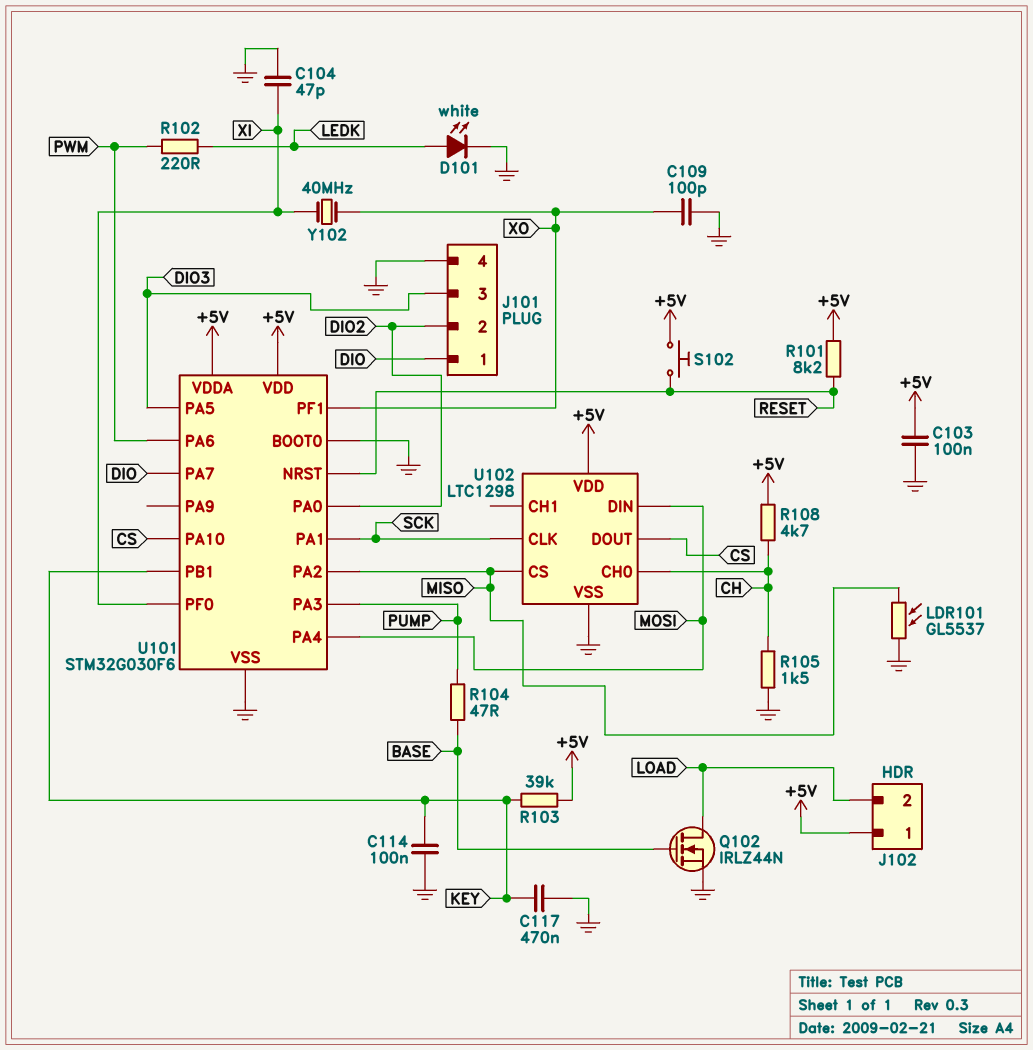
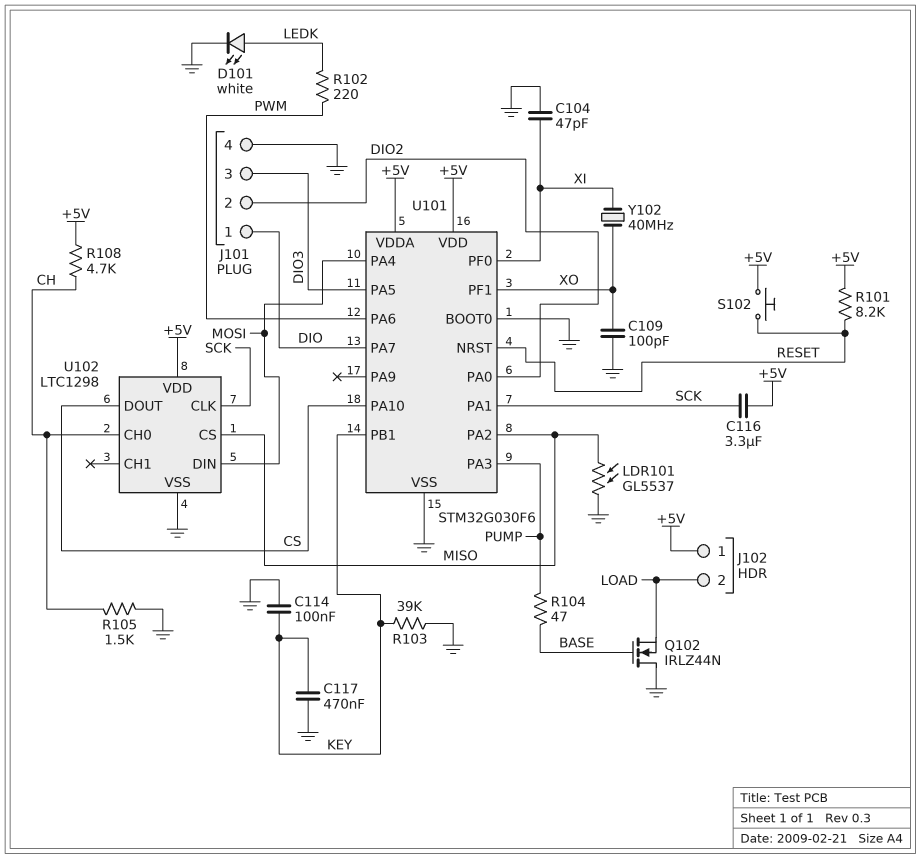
C103: 100nF (+5V, GND) -> none
C116: none -> 3.3uF (+5V, SCK)
Q102: NMOS IRLZ44N (G BASE, D LOAD, S GND) -> NMOS IRLZ44N (G BASE, D GND, S LOAD)
R103: 39k (+5V, KEY) -> 39k (GND, KEY)

